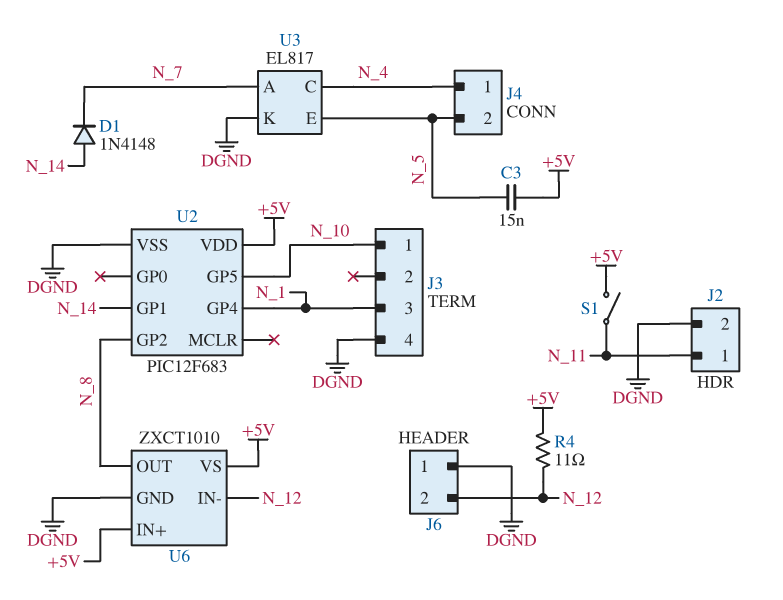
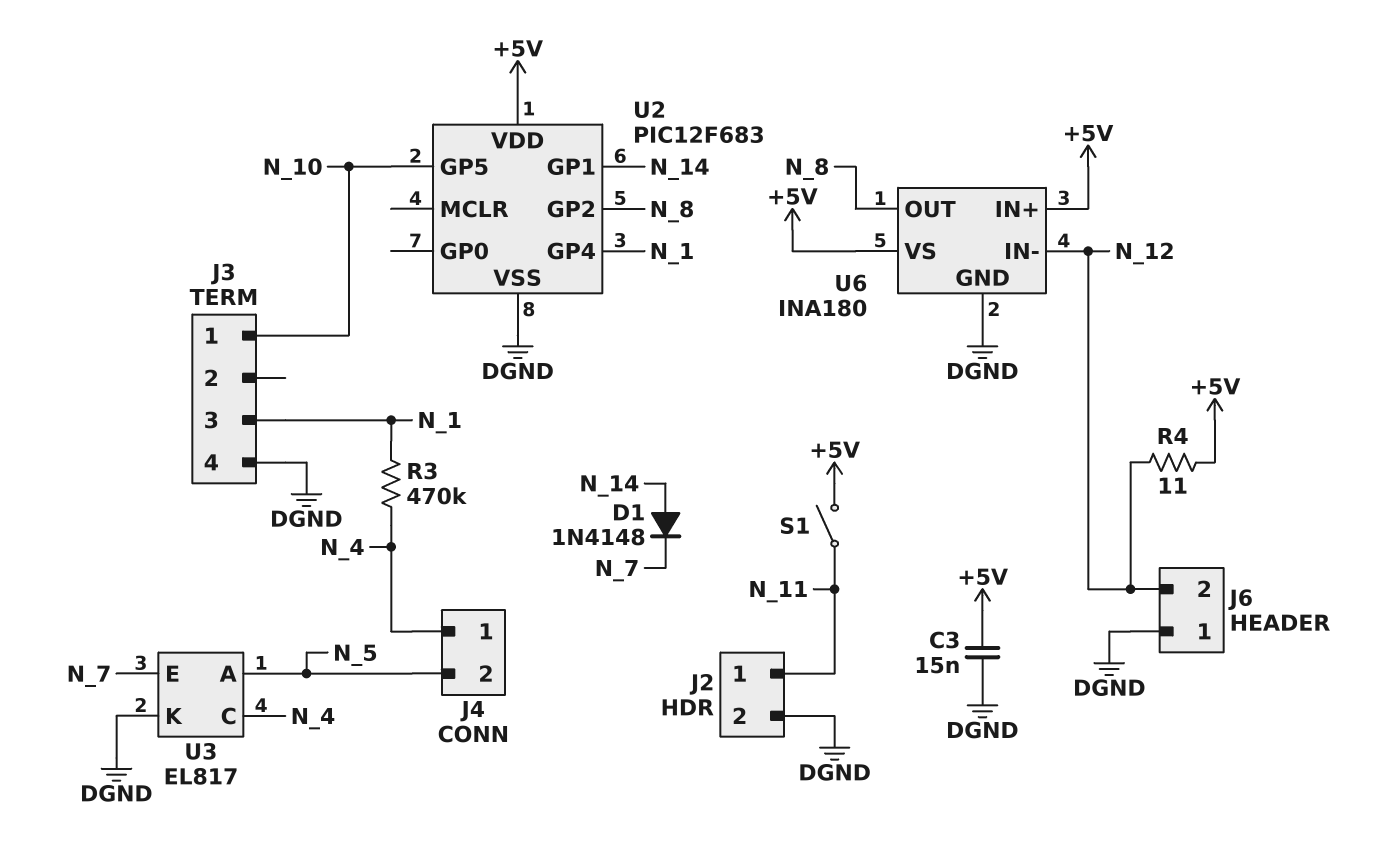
C3: 15nF (+5V, N_5) -> 15nF (+5V, DGND)
R3: none -> 470k (N_1, N_4)
U3 pin A: N_7 -> N_5
U3 pin E: N_5 -> N_7
U6: ZXCT1010 -> INA180

